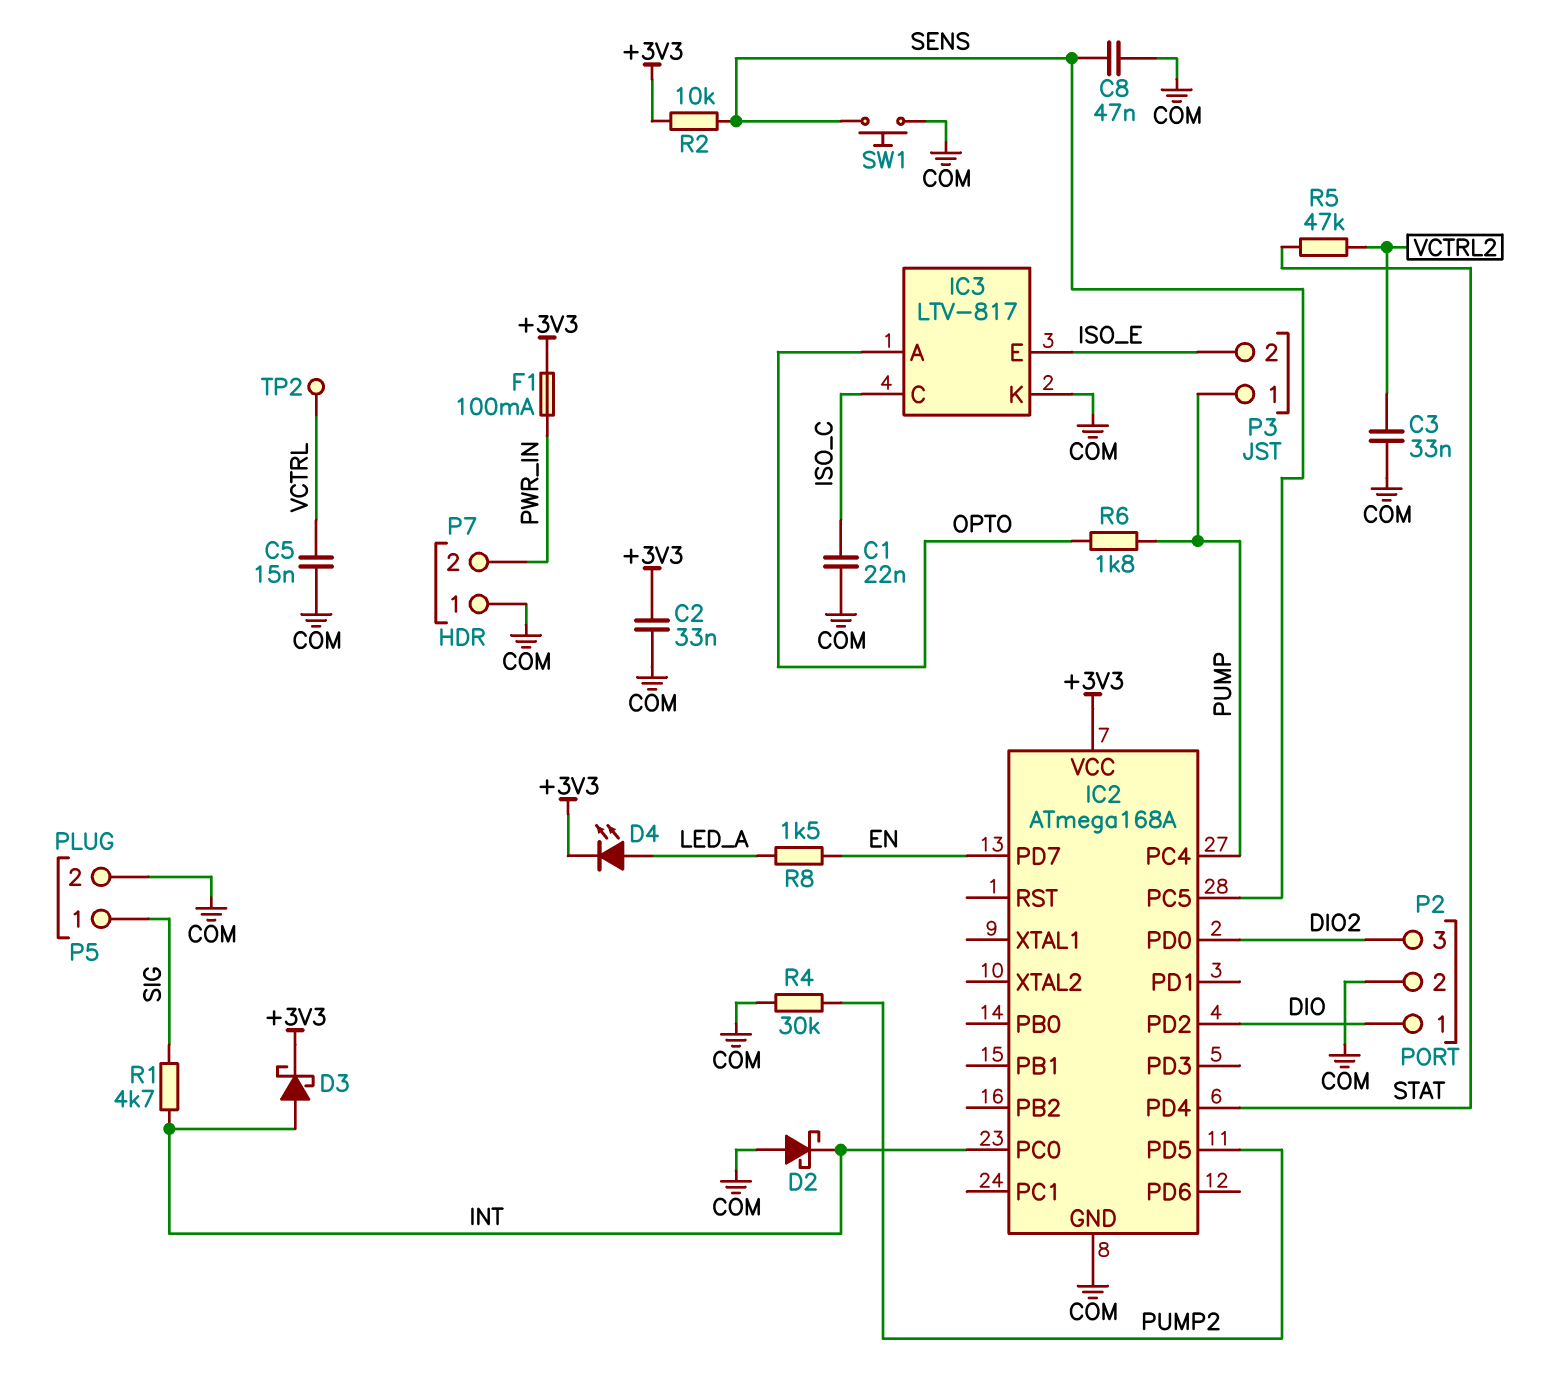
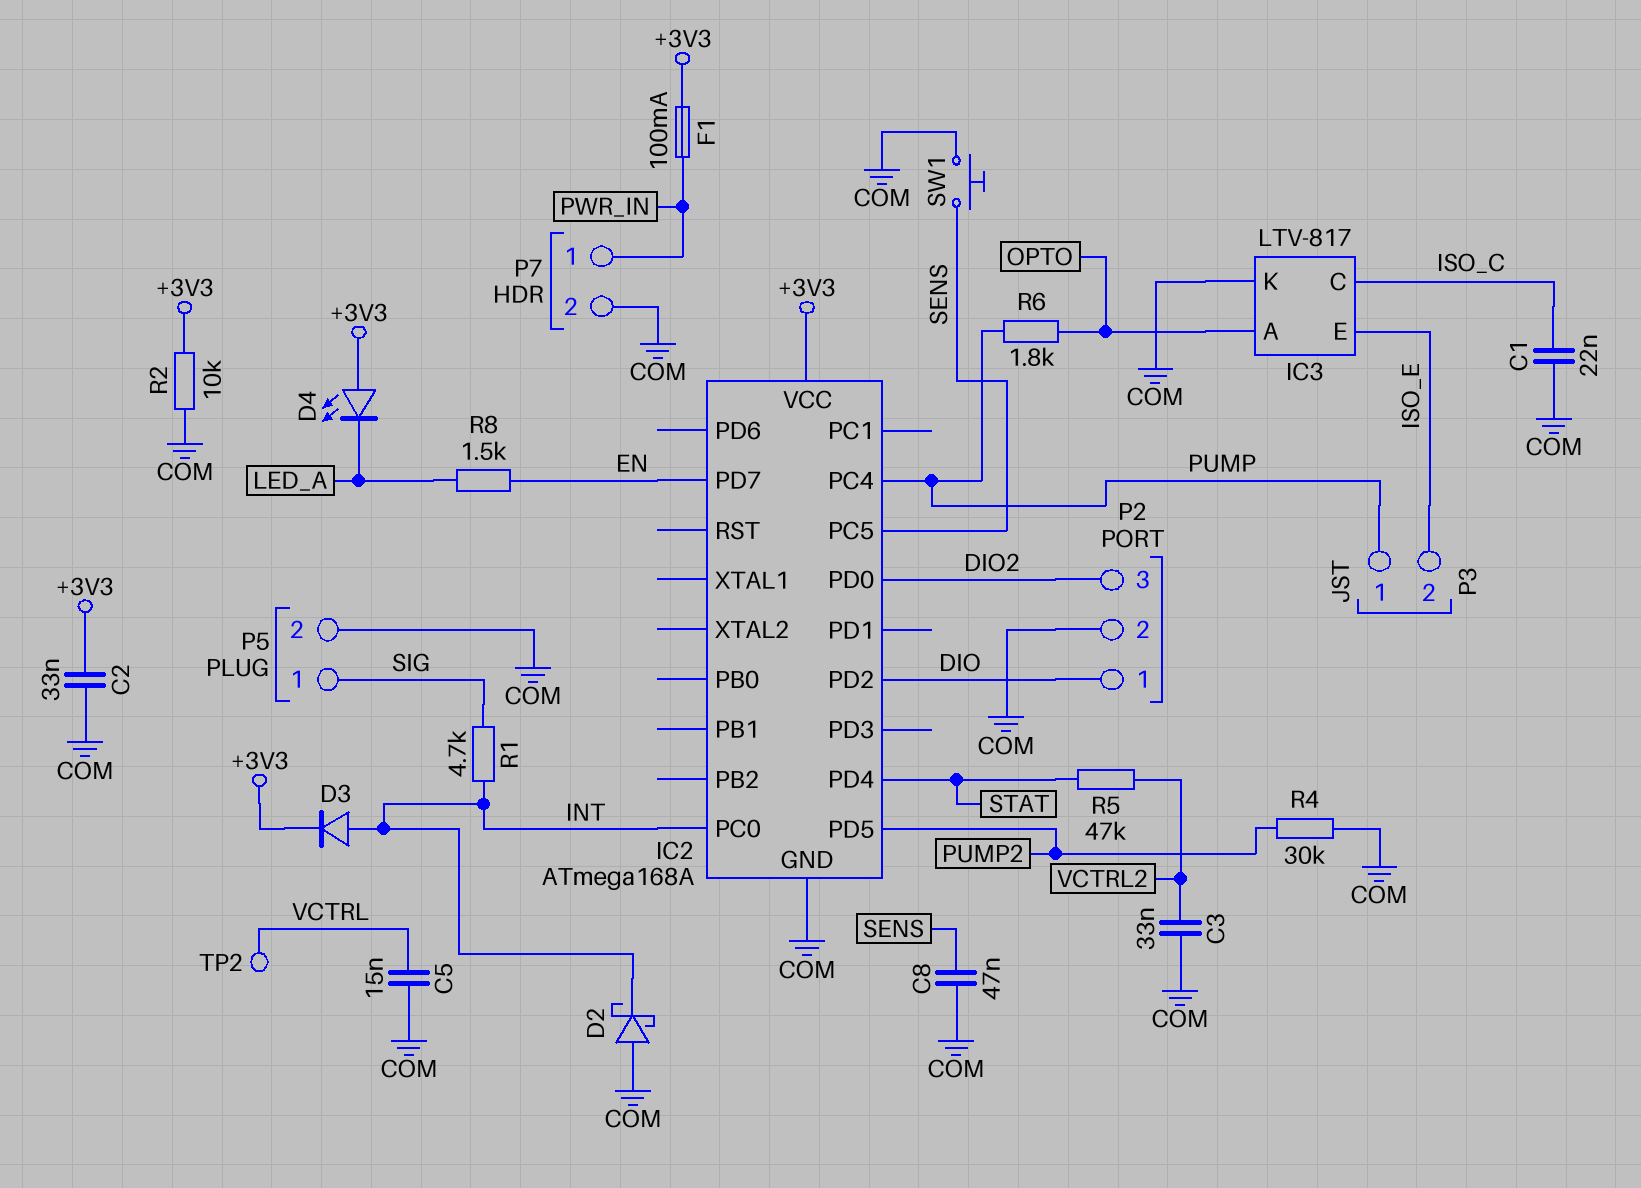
D3: schottky (A INT, K +3V3) -> diode (A INT, K +3V3)
D4: LED (A LED_A, K +3V3) -> LED (A +3V3, K LED_A)
P7 pin 1: COM -> PWR_IN
P7 pin 2: PWR_IN -> COM
R2: 10k (+3V3, SENS) -> 10k (+3V3, COM)

